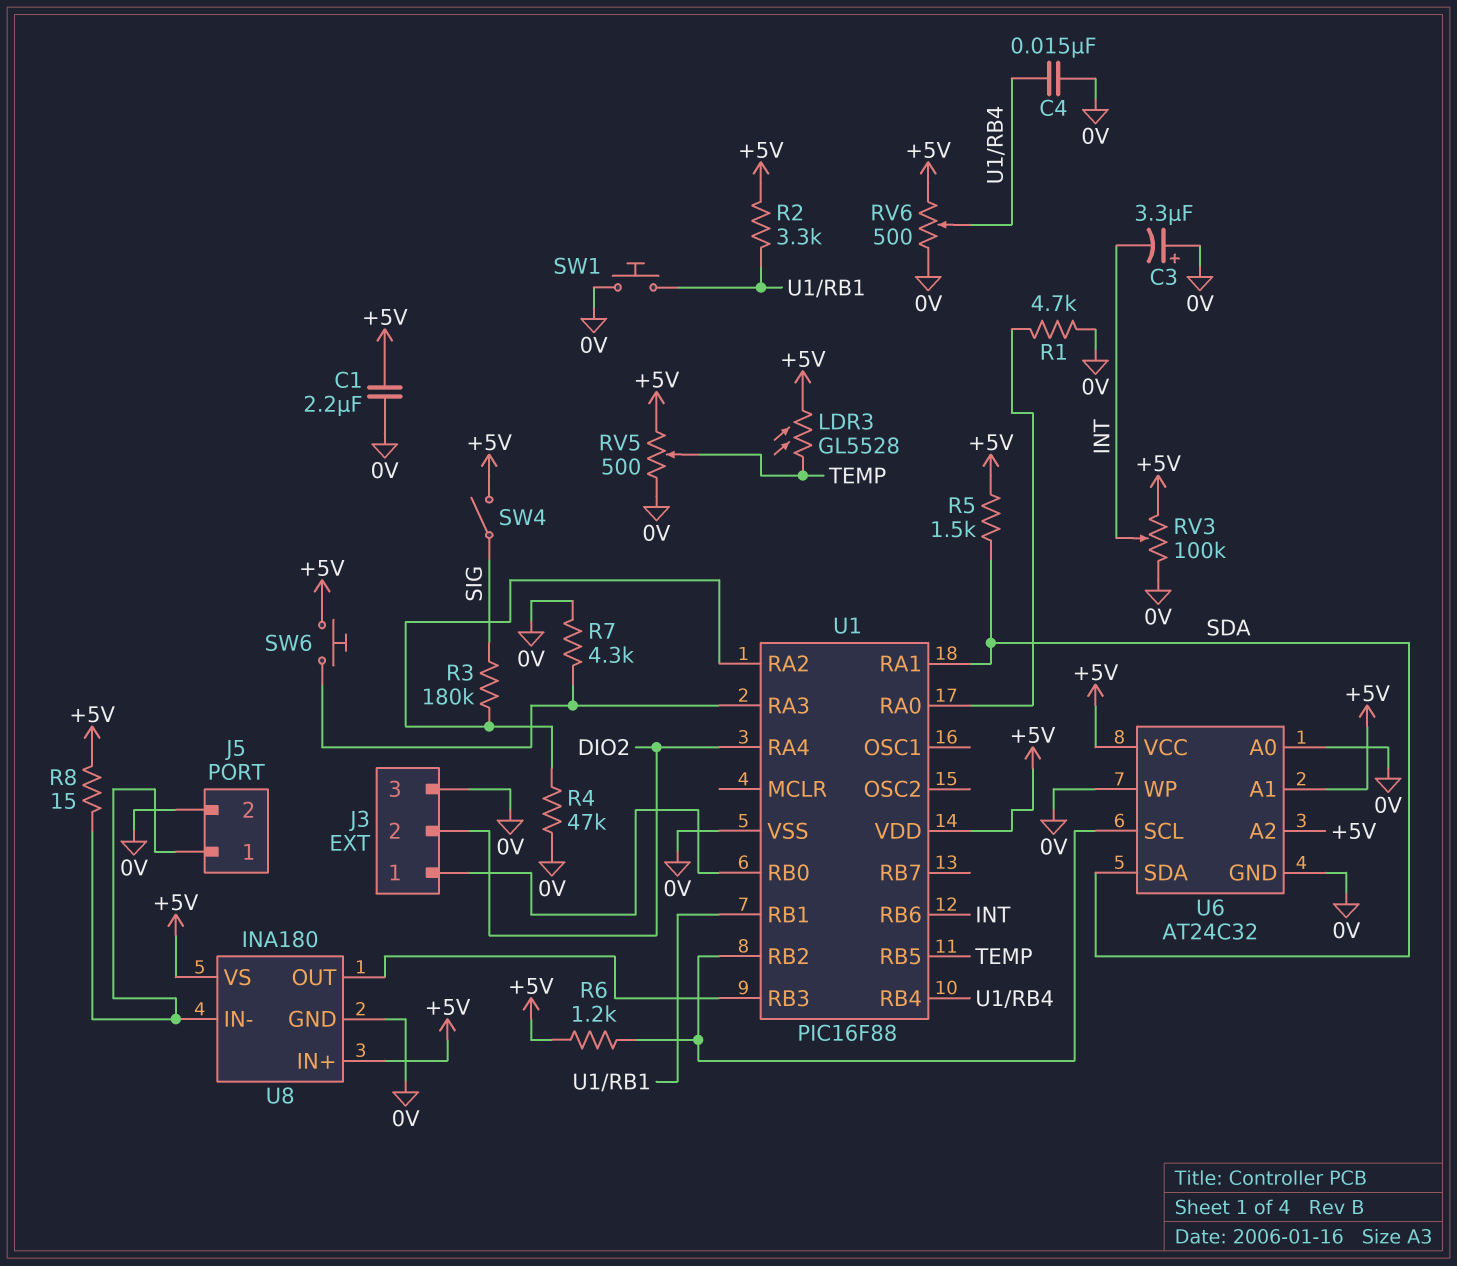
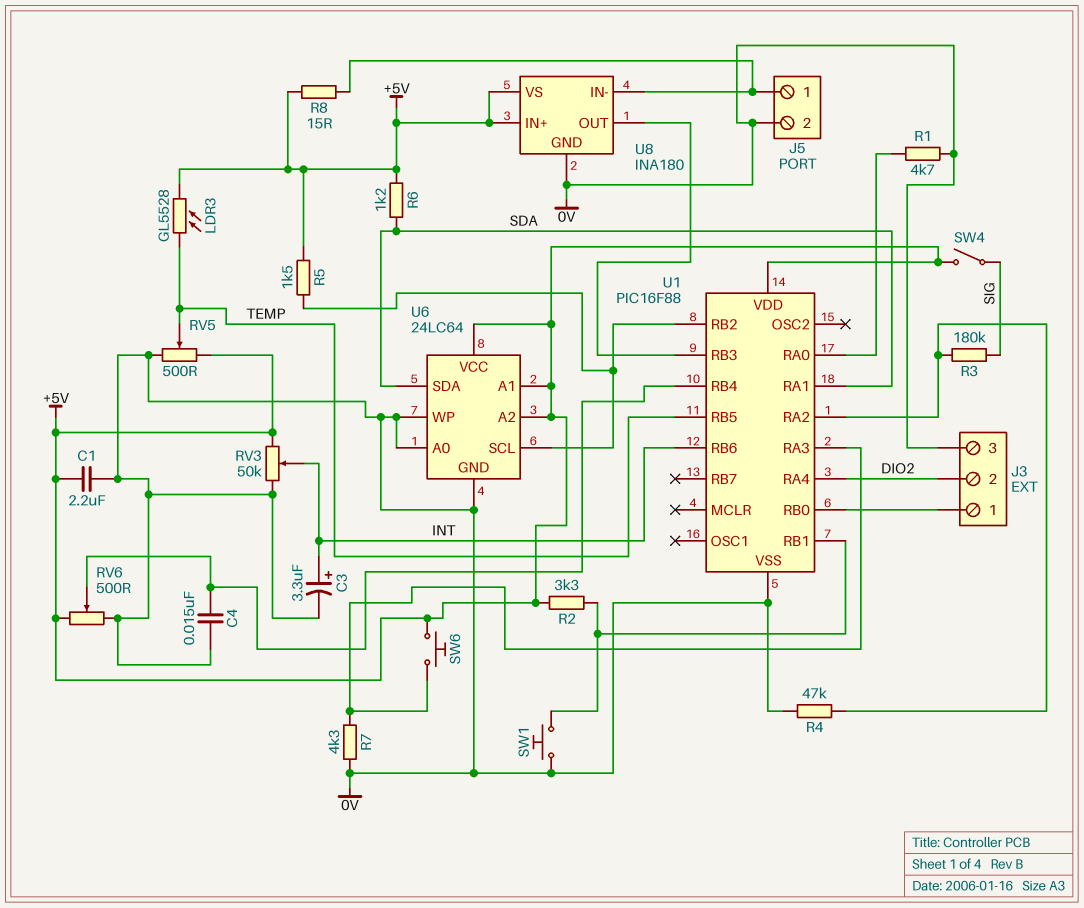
C3: 3.3uF (plus 0V, minus INT) -> 3.3uF (plus INT, minus 0V)
R5: 1.5k (+5V, SDA) -> 1.5k (+5V, U1/RB2)
R6: 1.2k (+5V, U1/RB2) -> 1.2k (+5V, SDA)
RV3: 100k (+5V, 0V, wiper INT) -> 50k (+5V, 0V, wiper INT)
U6: AT24C32 -> 24LC64

